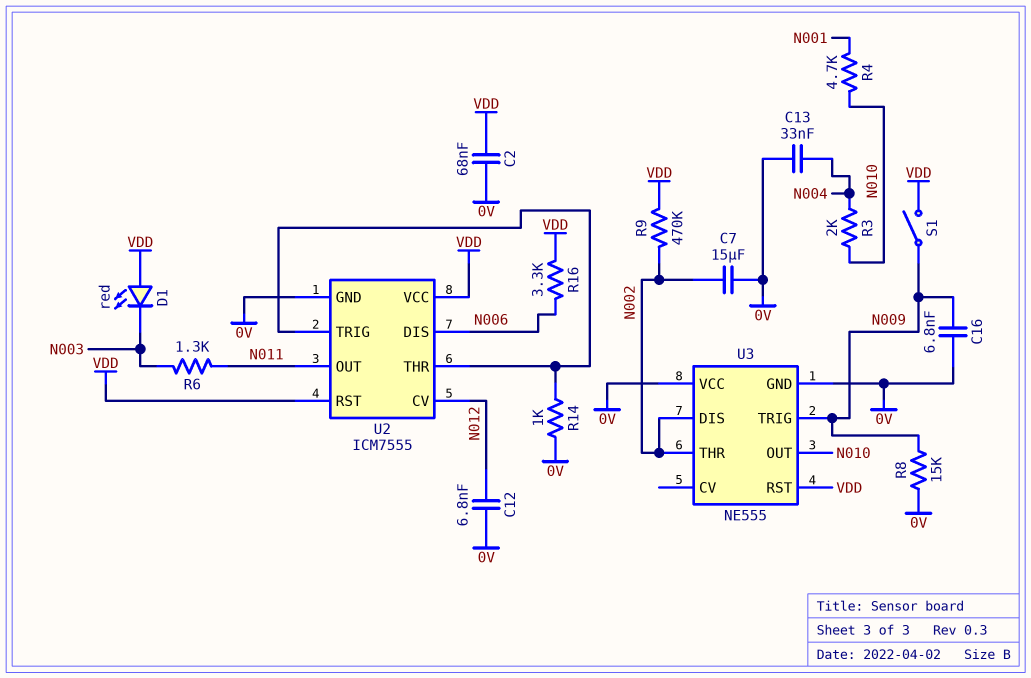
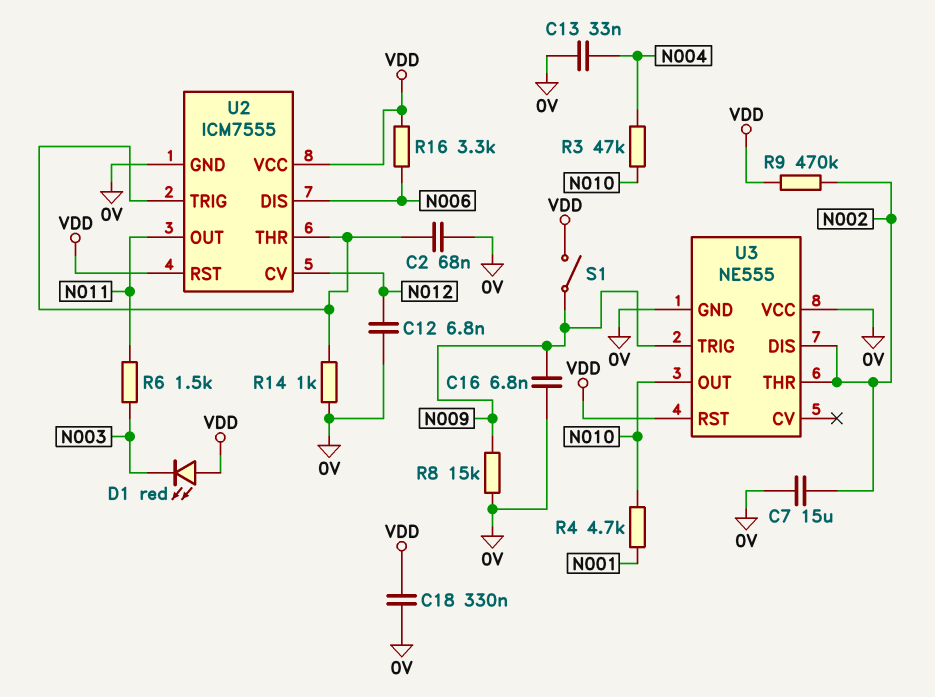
C2: 68nF (0V, VDD) -> 68nF (0V, U2/THR)
C18: none -> 330nF (0V, VDD)
R3: 2k (N004, N010) -> 47k (N004, N010)
R6: 1.3k (N003, N011) -> 1.5k (N003, N011)

